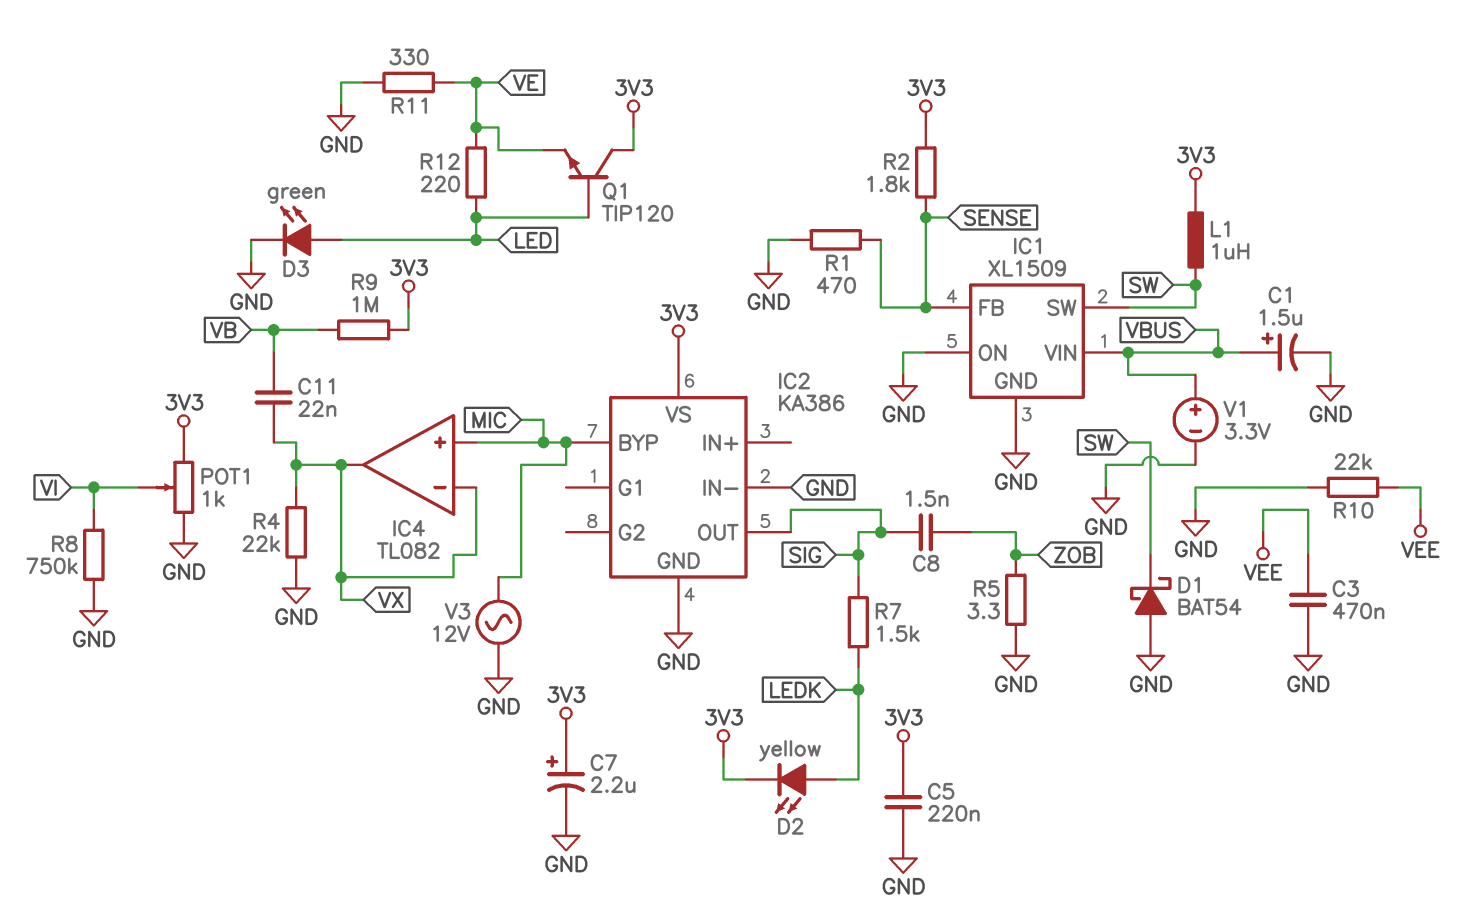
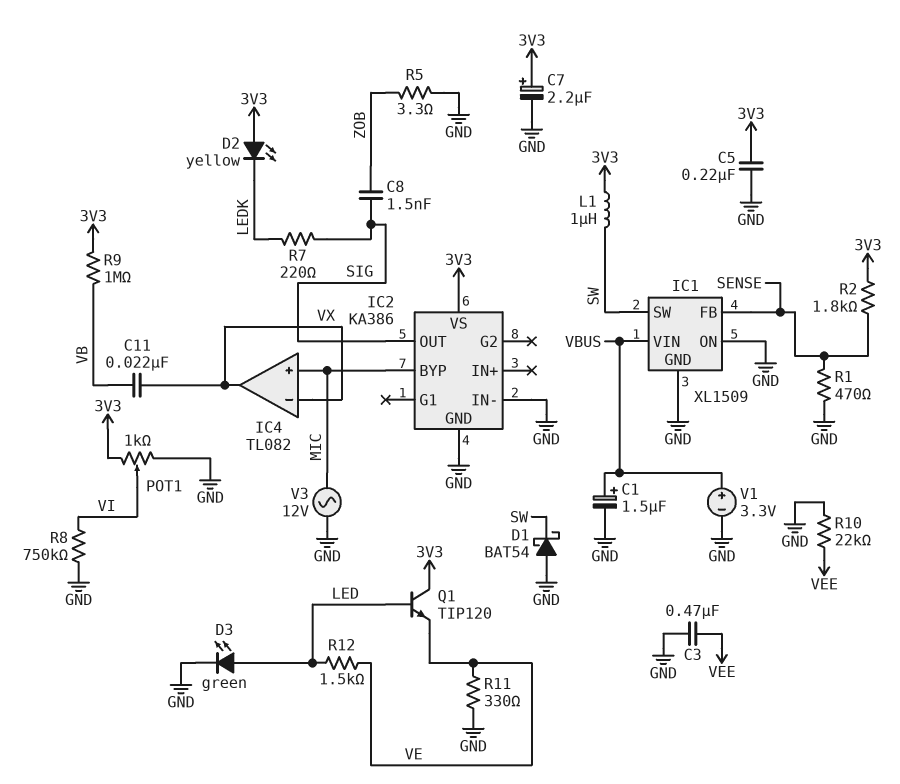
D2: LED yellow (A LEDK, K 3V3) -> LED yellow (A 3V3, K LEDK)
R4: 22k (GND, VX) -> none
R7: 1.5k (LEDK, SIG) -> 220 (LEDK, SIG)
R12: 220 (LED, VE) -> 1.5k (LED, VE)

